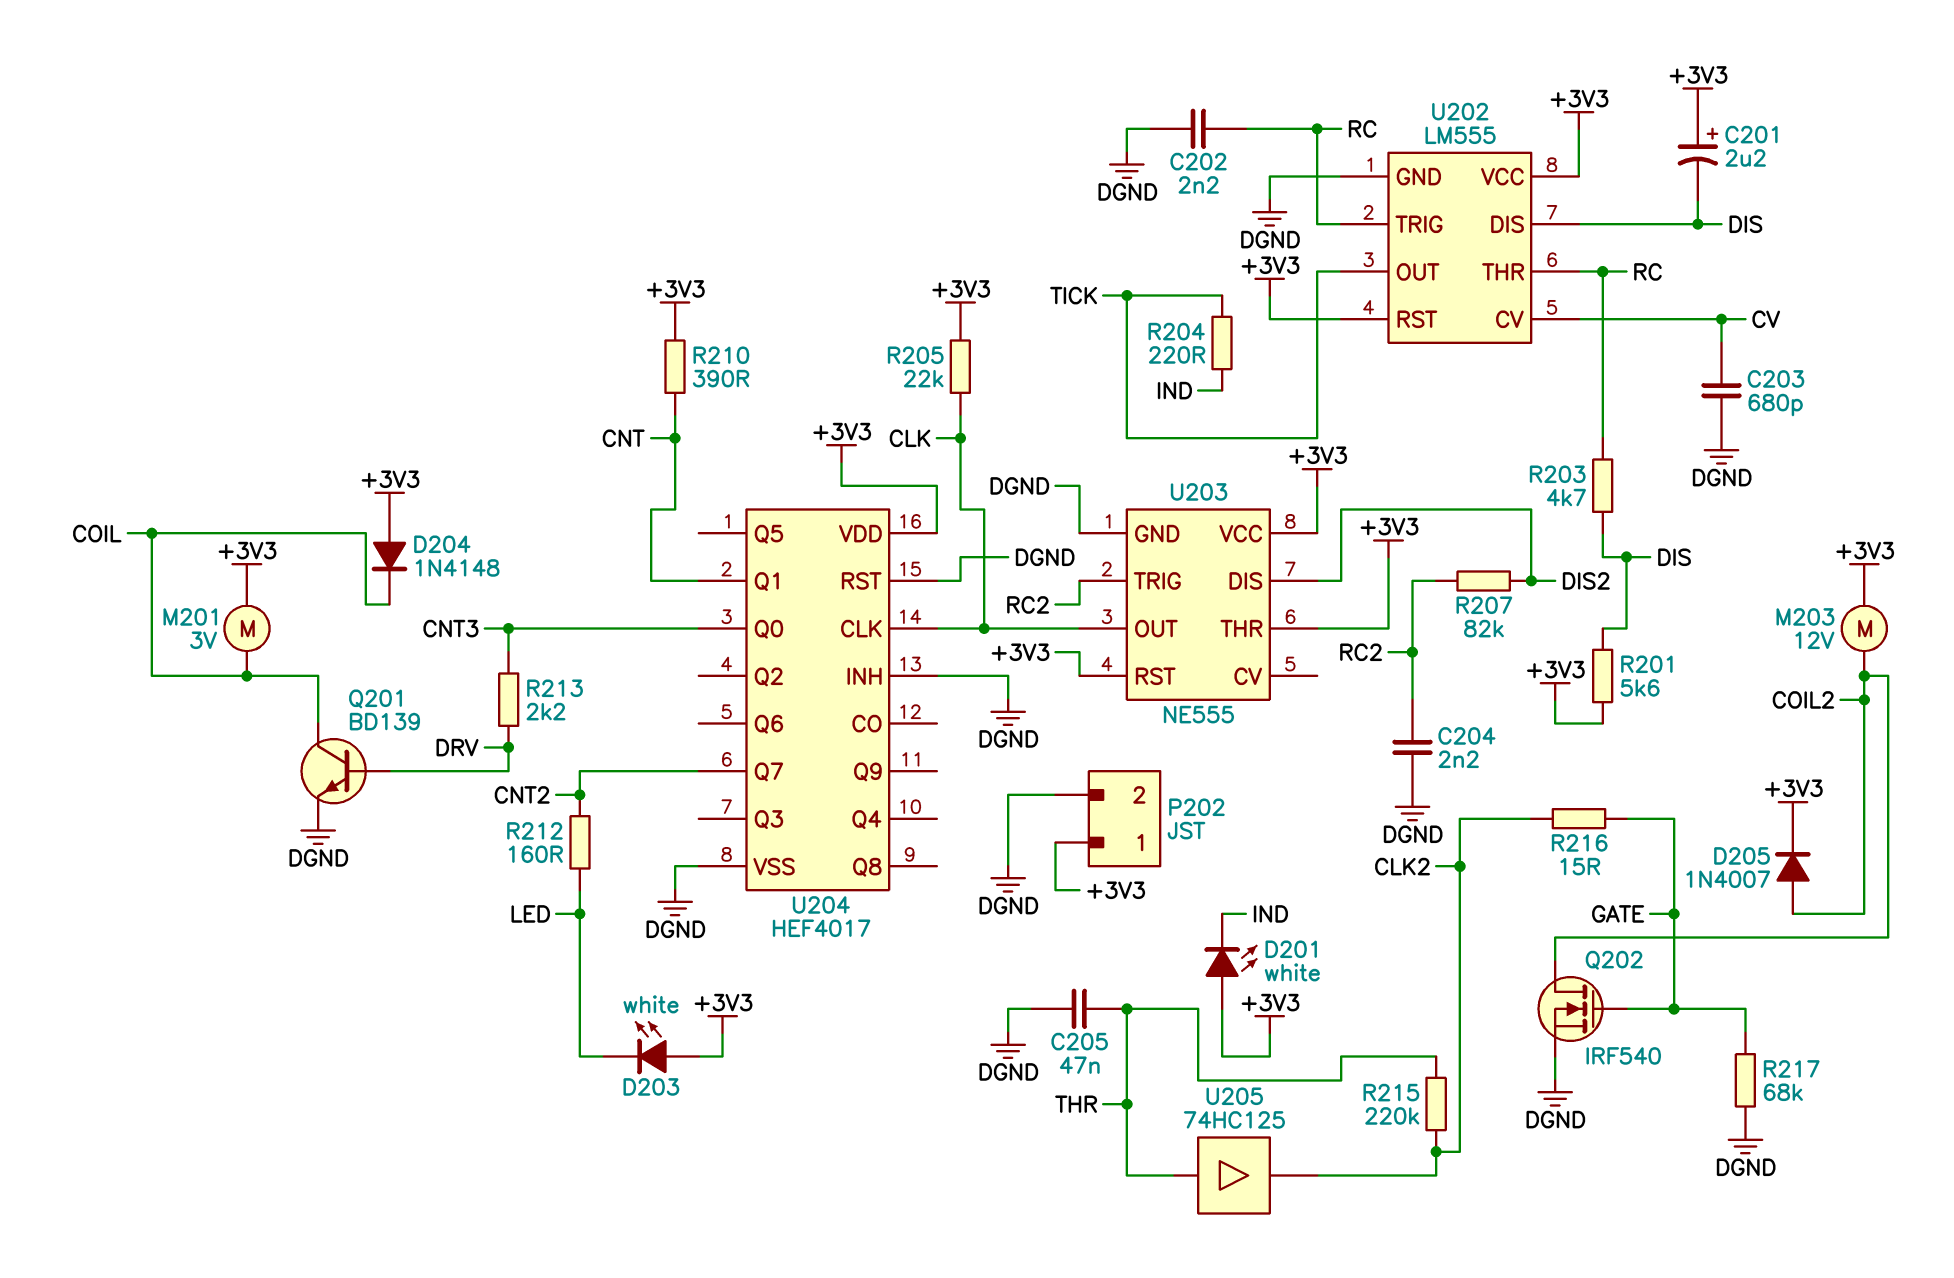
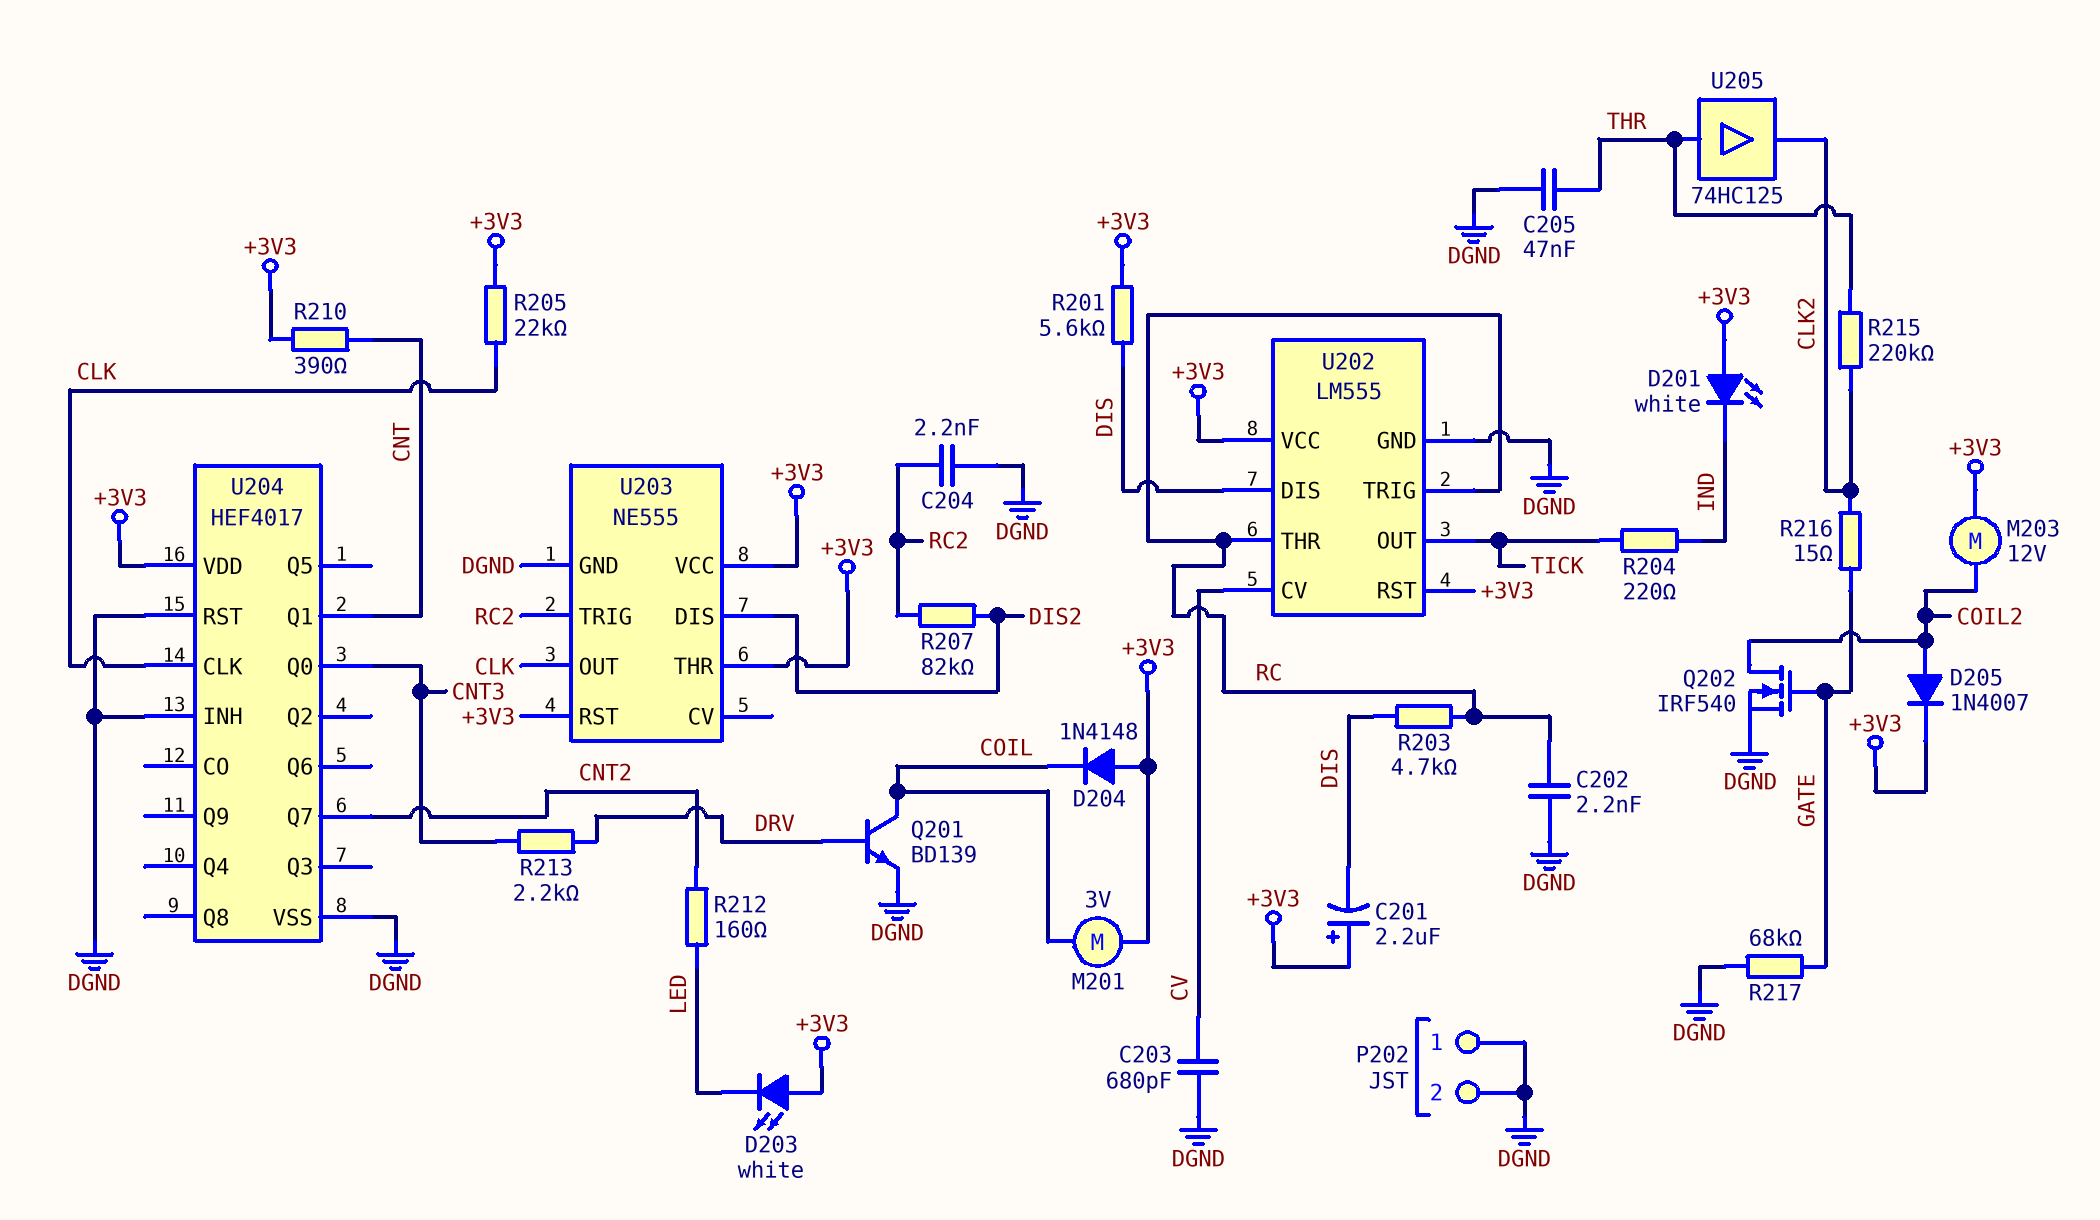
P202 pin 1: +3V3 -> DGND

